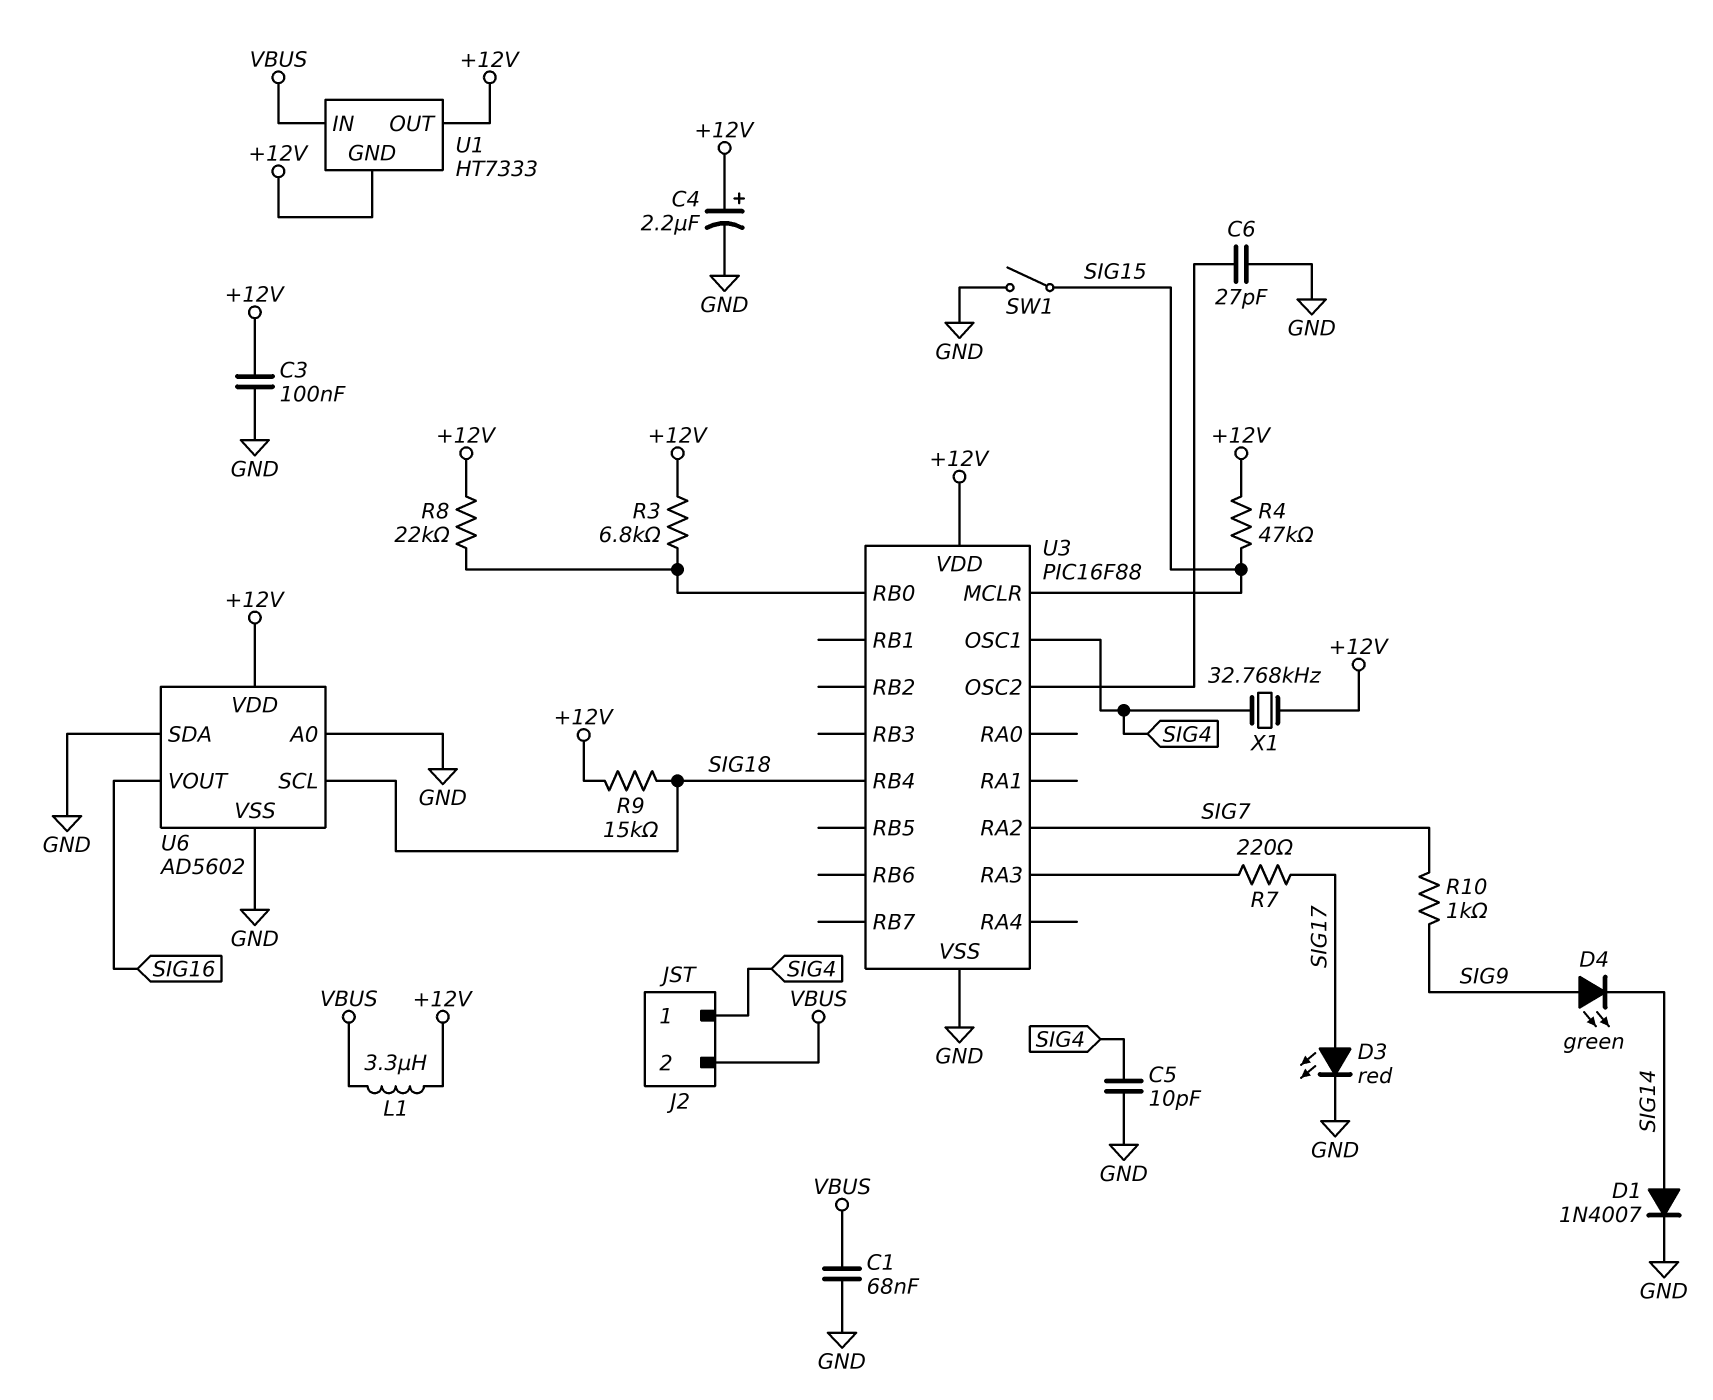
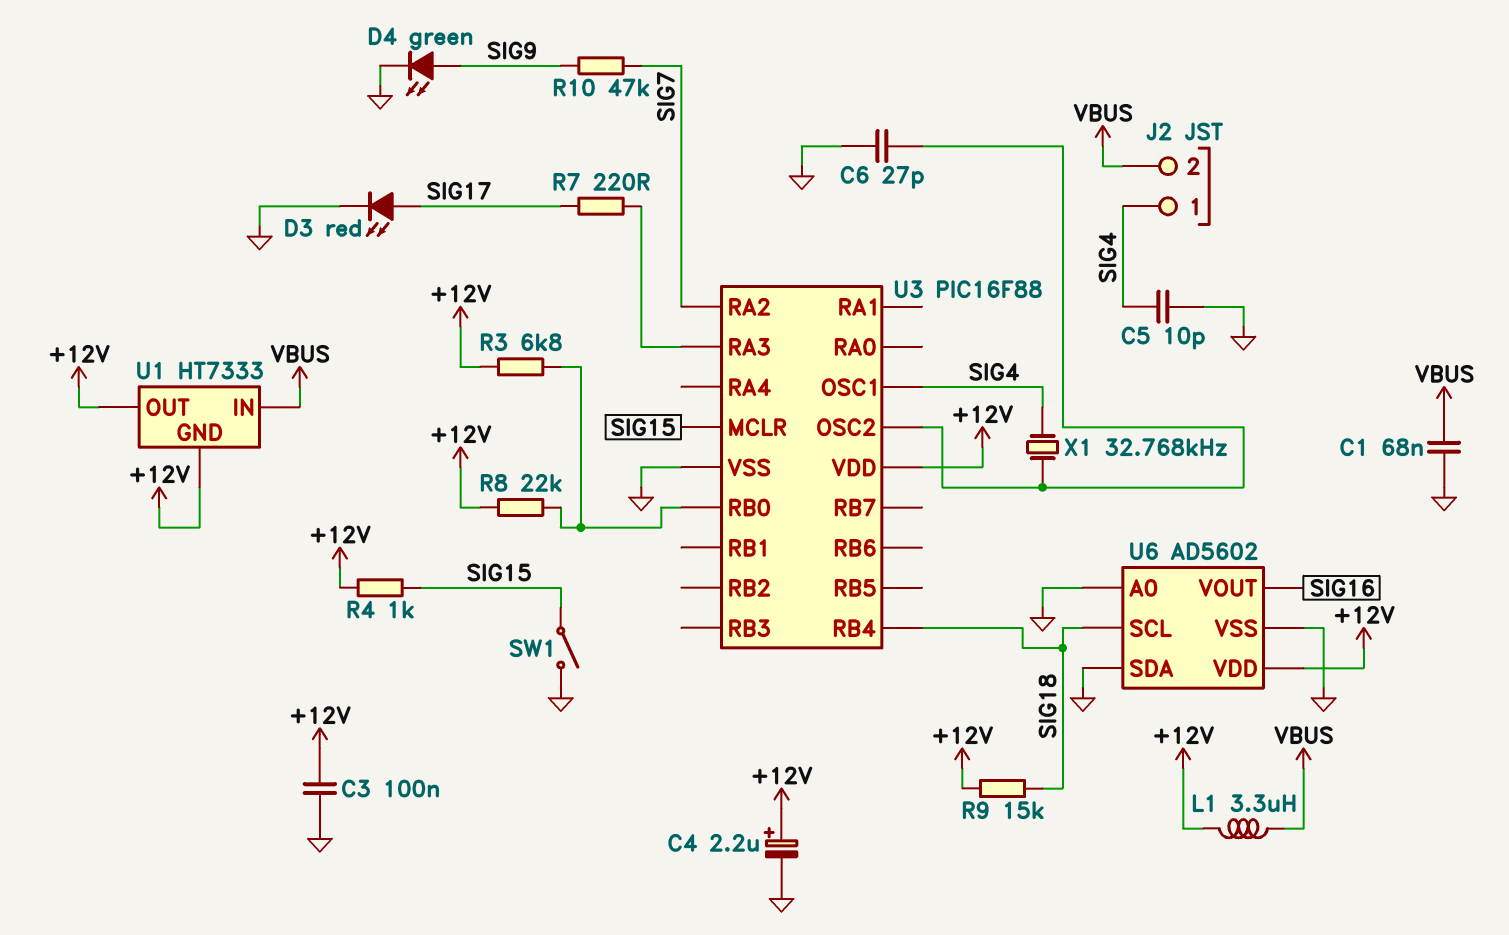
D1: diode 1N4007 (A SIG14, K GND) -> none
D4: LED green (A SIG9, K SIG14) -> LED green (A SIG9, K GND)
R4: 47k (+12V, SIG15) -> 1k (+12V, SIG15)
R10: 1k (SIG7, SIG9) -> 47k (SIG7, SIG9)
X1: 32.768kHz (+12V, SIG4) -> 32.768kHz (SIG4, U3/OSC2)

